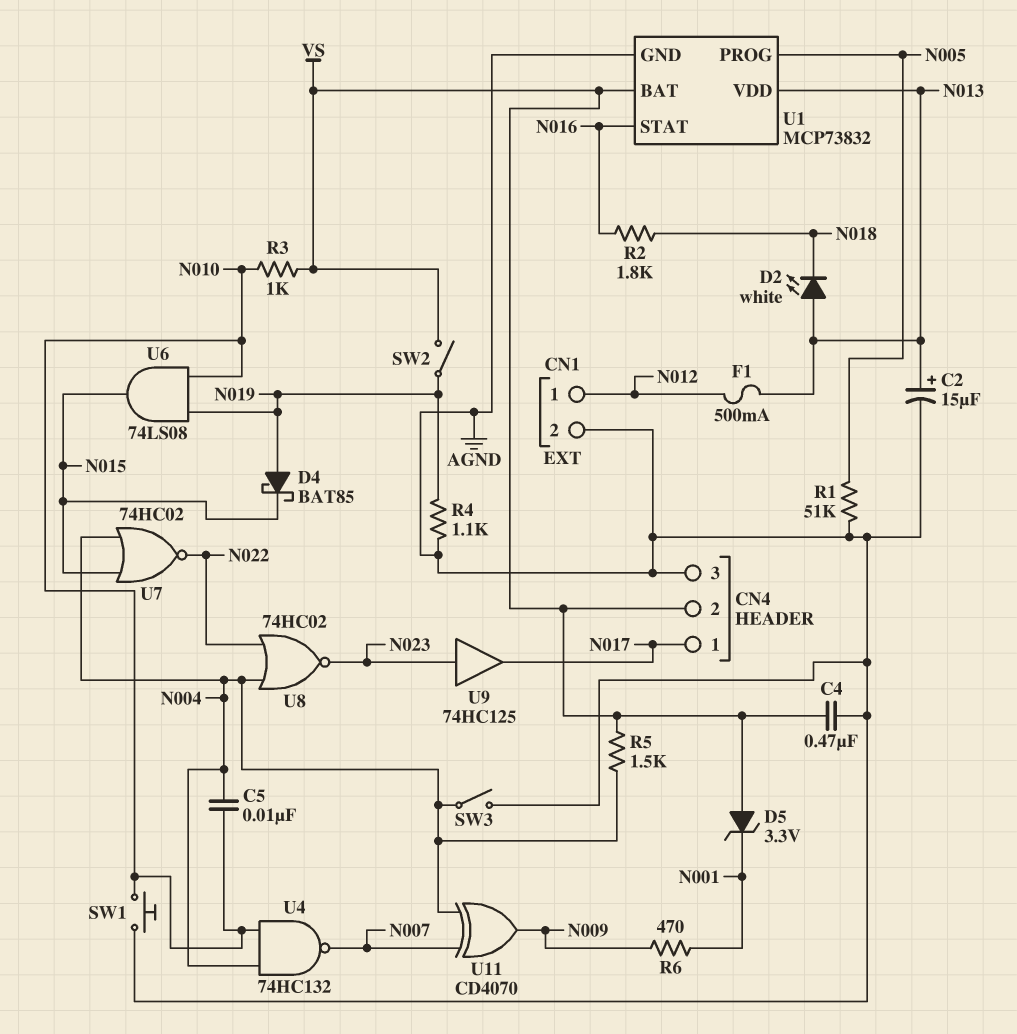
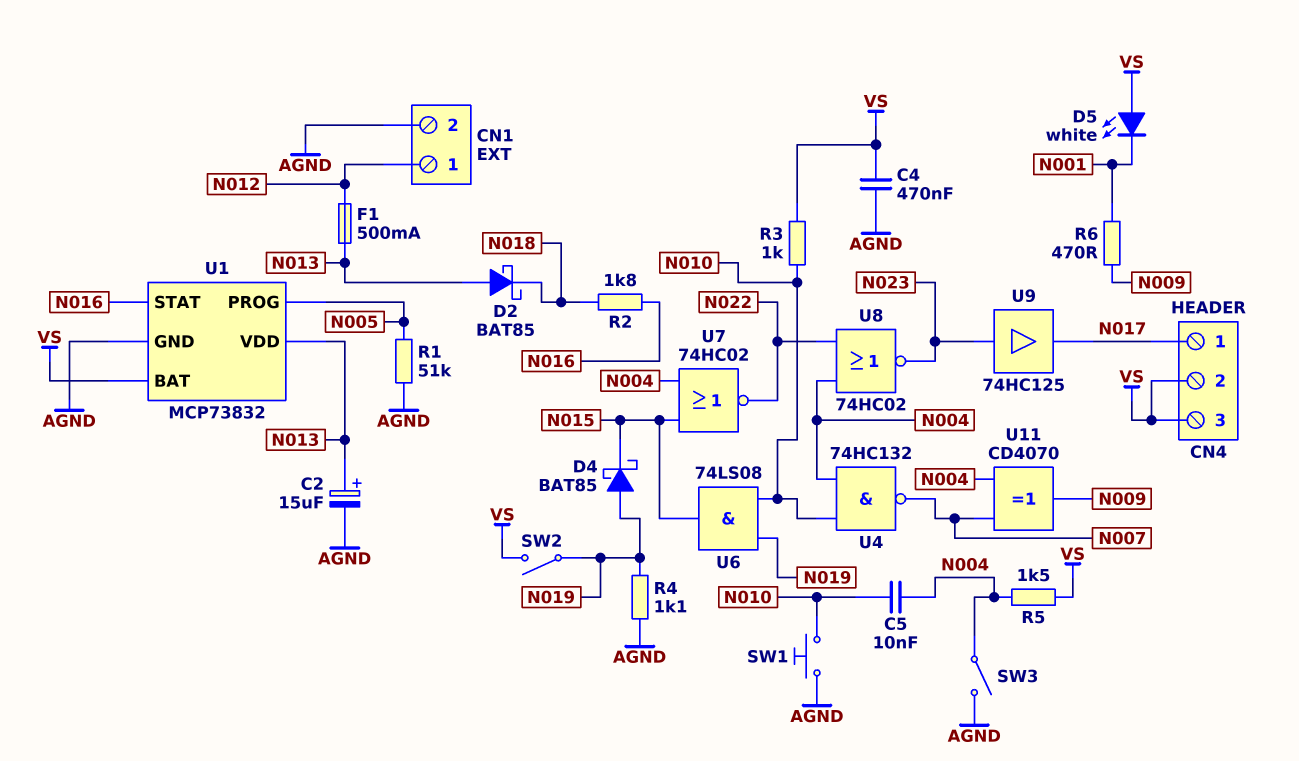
CN4 pin 3: AGND -> VS
D2: LED white (A N013, K N018) -> schottky BAT85 (A N013, K N018)
D5: zener 3.3V (A VS, K N001) -> LED white (A VS, K N001)

